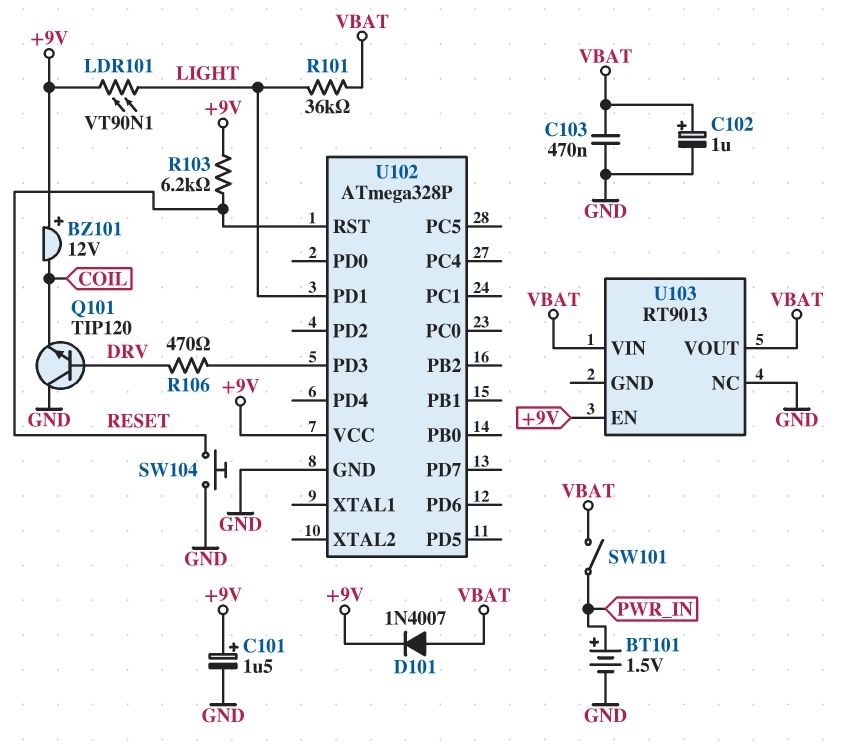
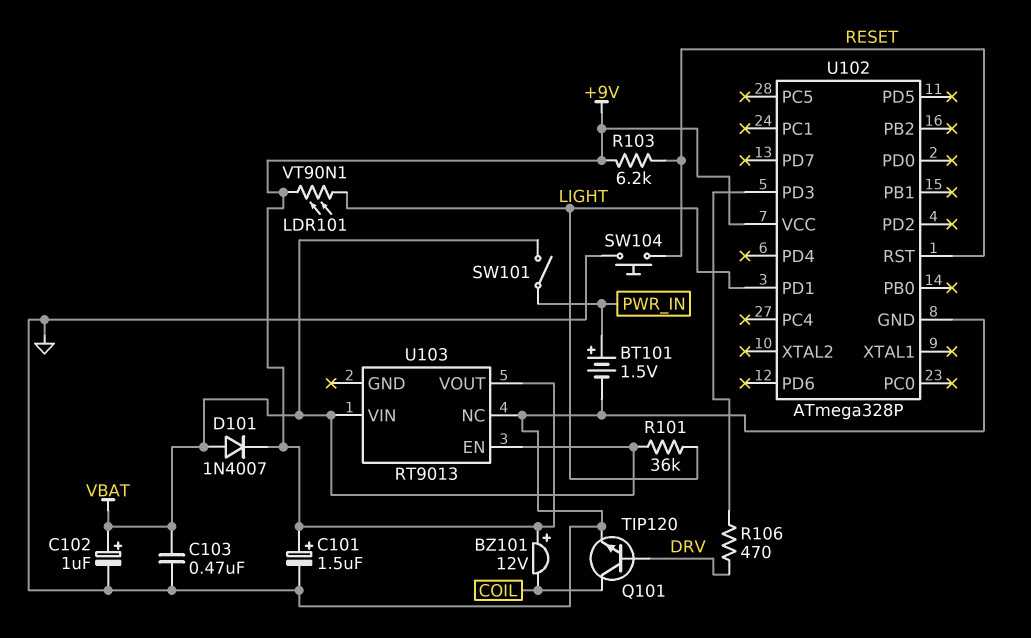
Q101: NPN TIP120 (B DRV, C GND, E COIL) -> NPN TIP120 (B DRV, C COIL, E GND)
U103 pin EN: +9V -> VBAT
U103 pin VOUT: VBAT -> +9V

